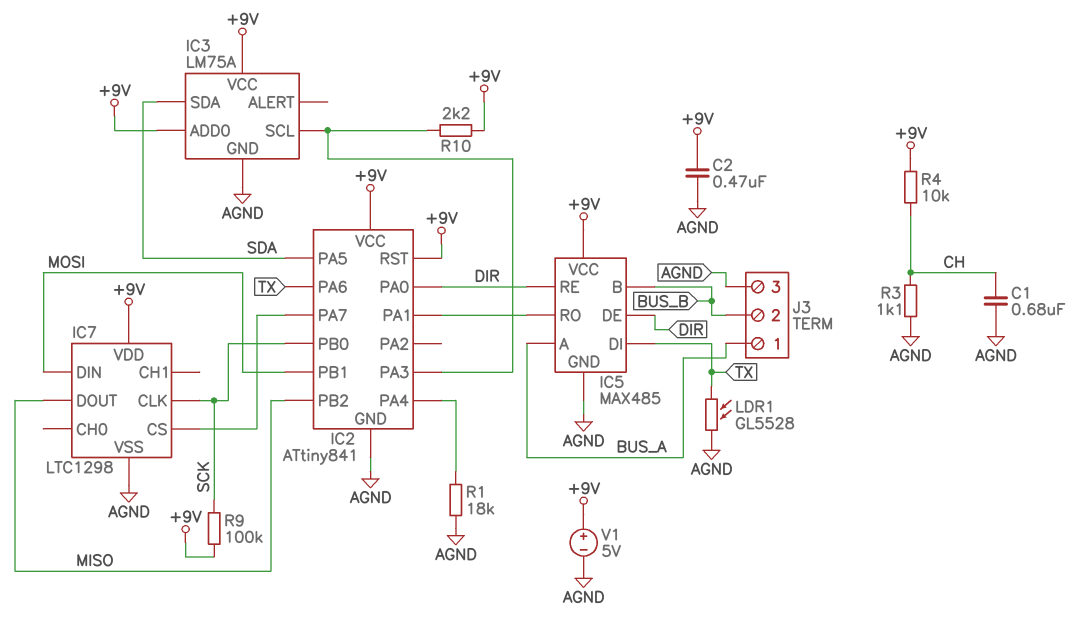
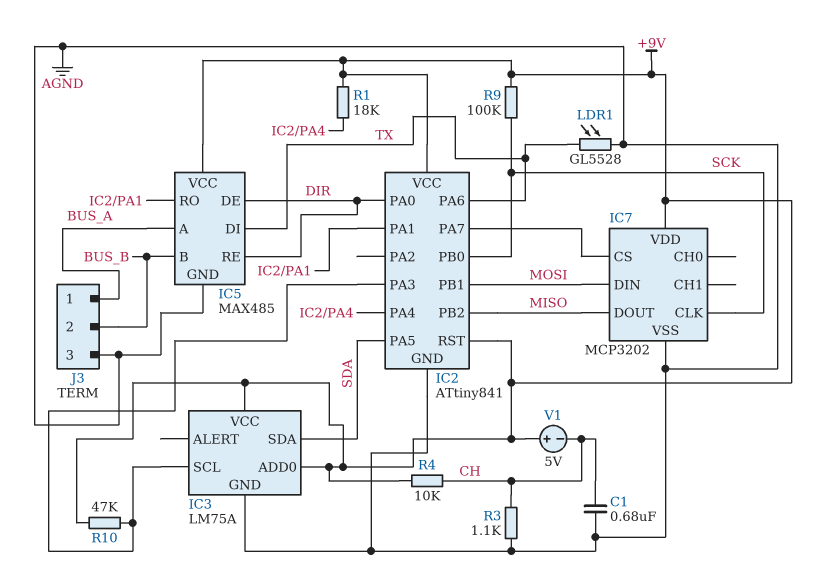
C2: 470nF (+9V, AGND) -> none
IC7: LTC1298 -> MCP3202
R1: 18k (AGND, IC2/PA4) -> 18k (+9V, IC2/PA4)
R10: 2.2k (+9V, IC2/PA3) -> 47k (+9V, IC2/PA3)
V1: 5V (plus +9V, minus AGND) -> 5V (plus +9V, minus CH)

